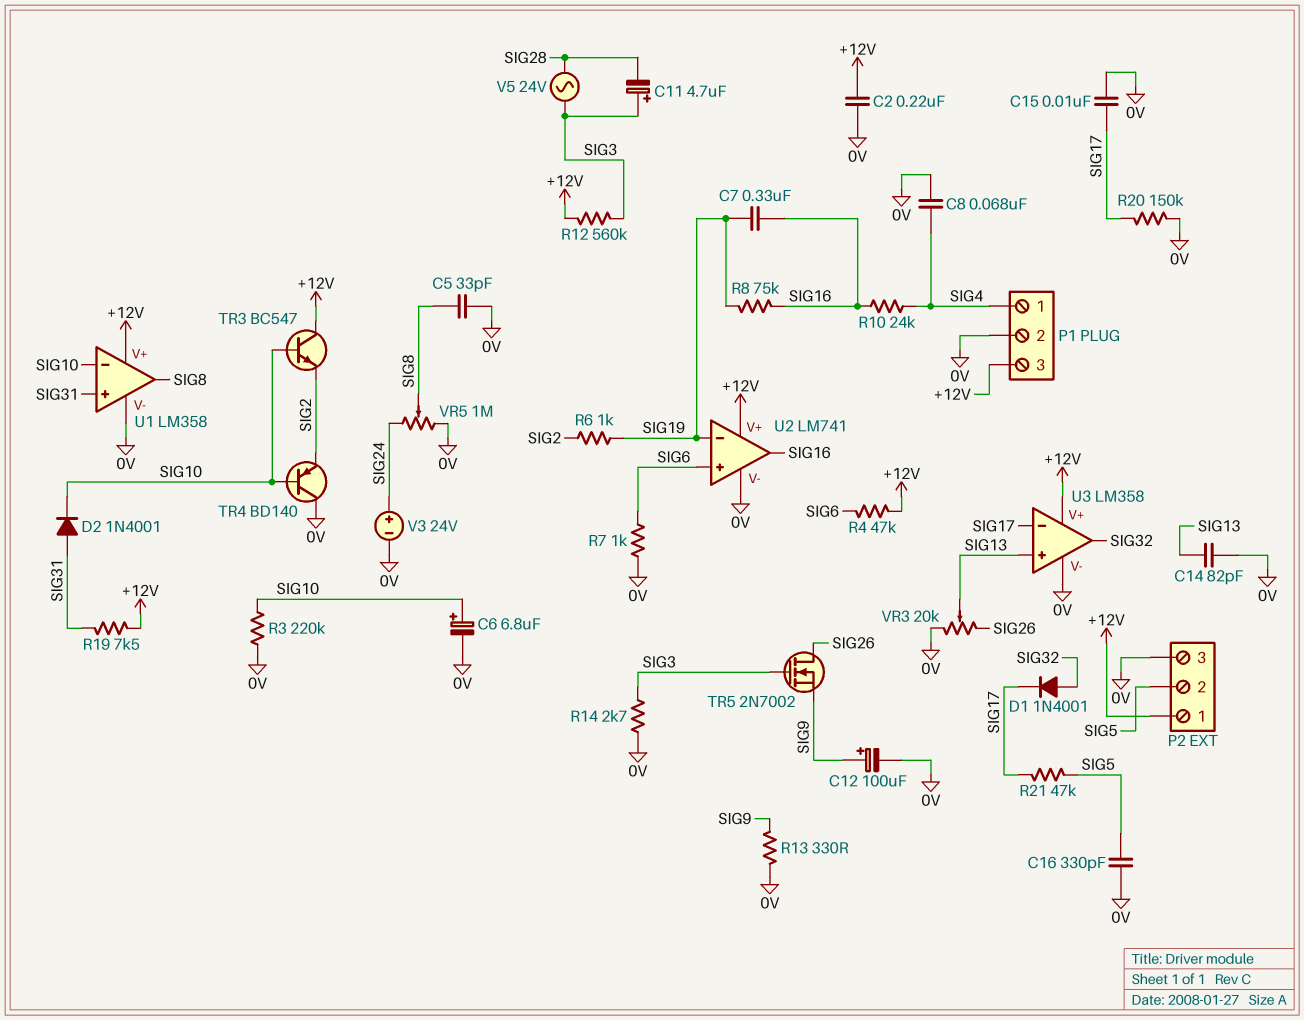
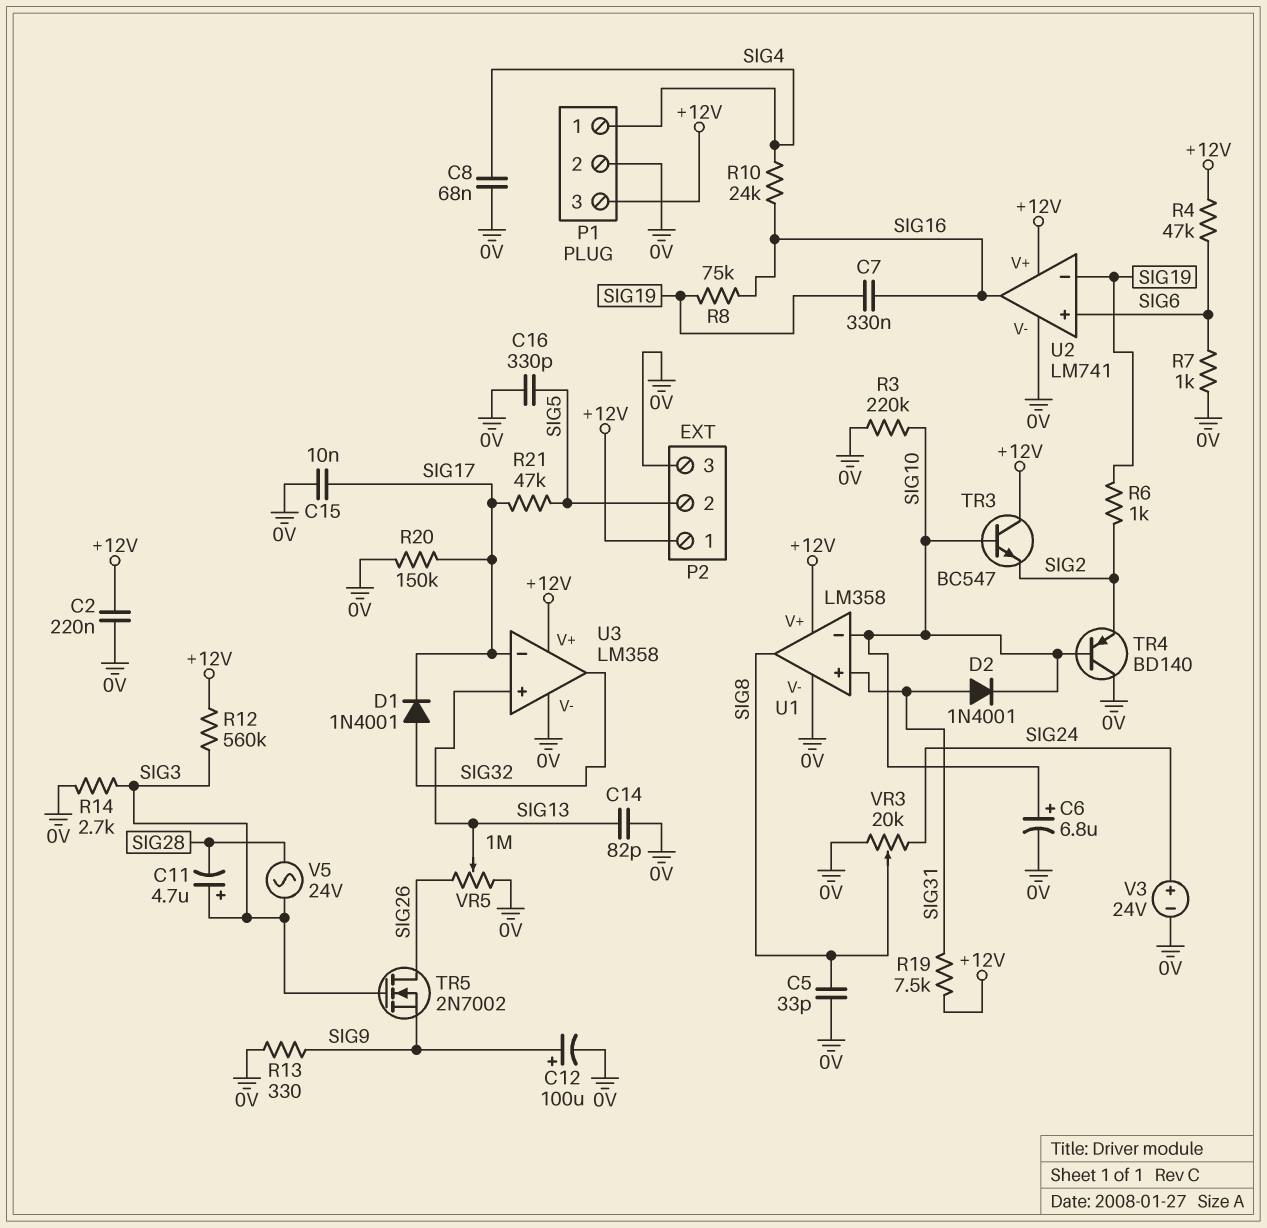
VR3: 20k (0V, SIG26, wiper SIG13) -> 20k (0V, SIG24, wiper SIG8)
VR5: 1M (0V, SIG24, wiper SIG8) -> 1M (0V, SIG26, wiper SIG13)

